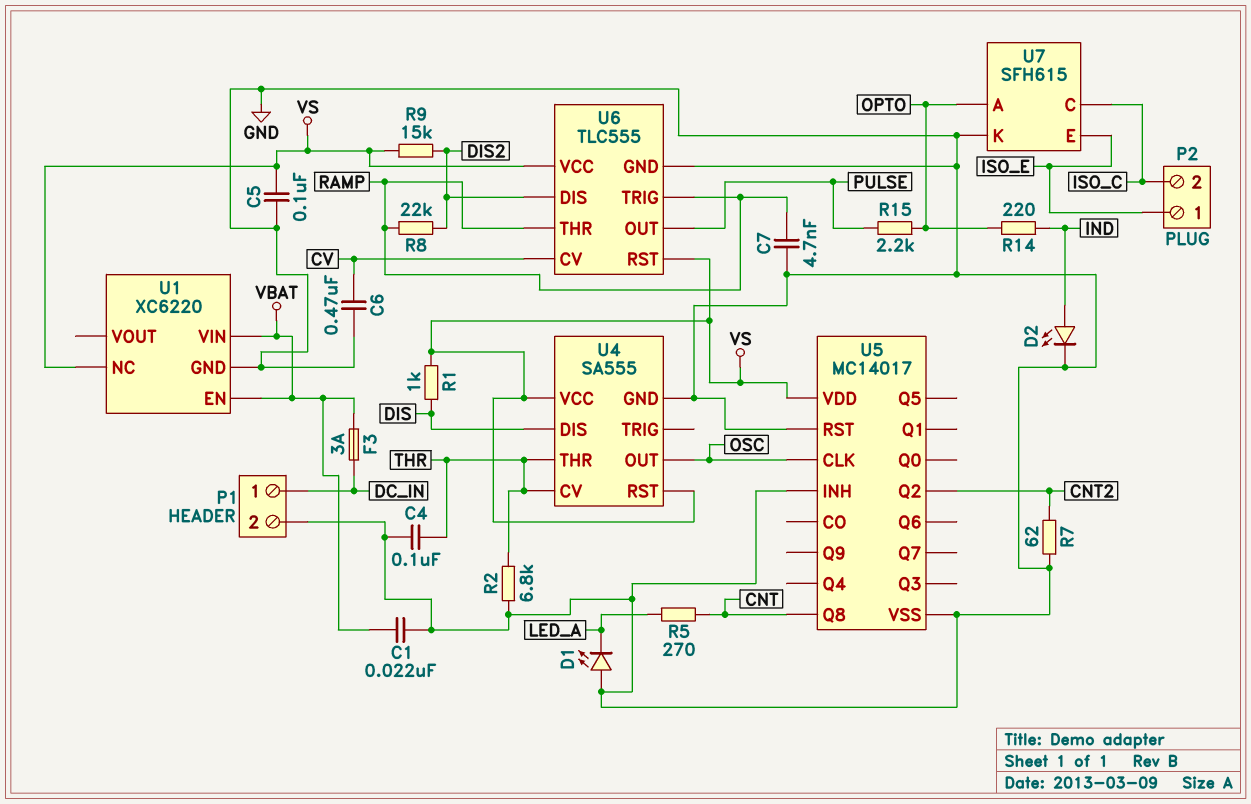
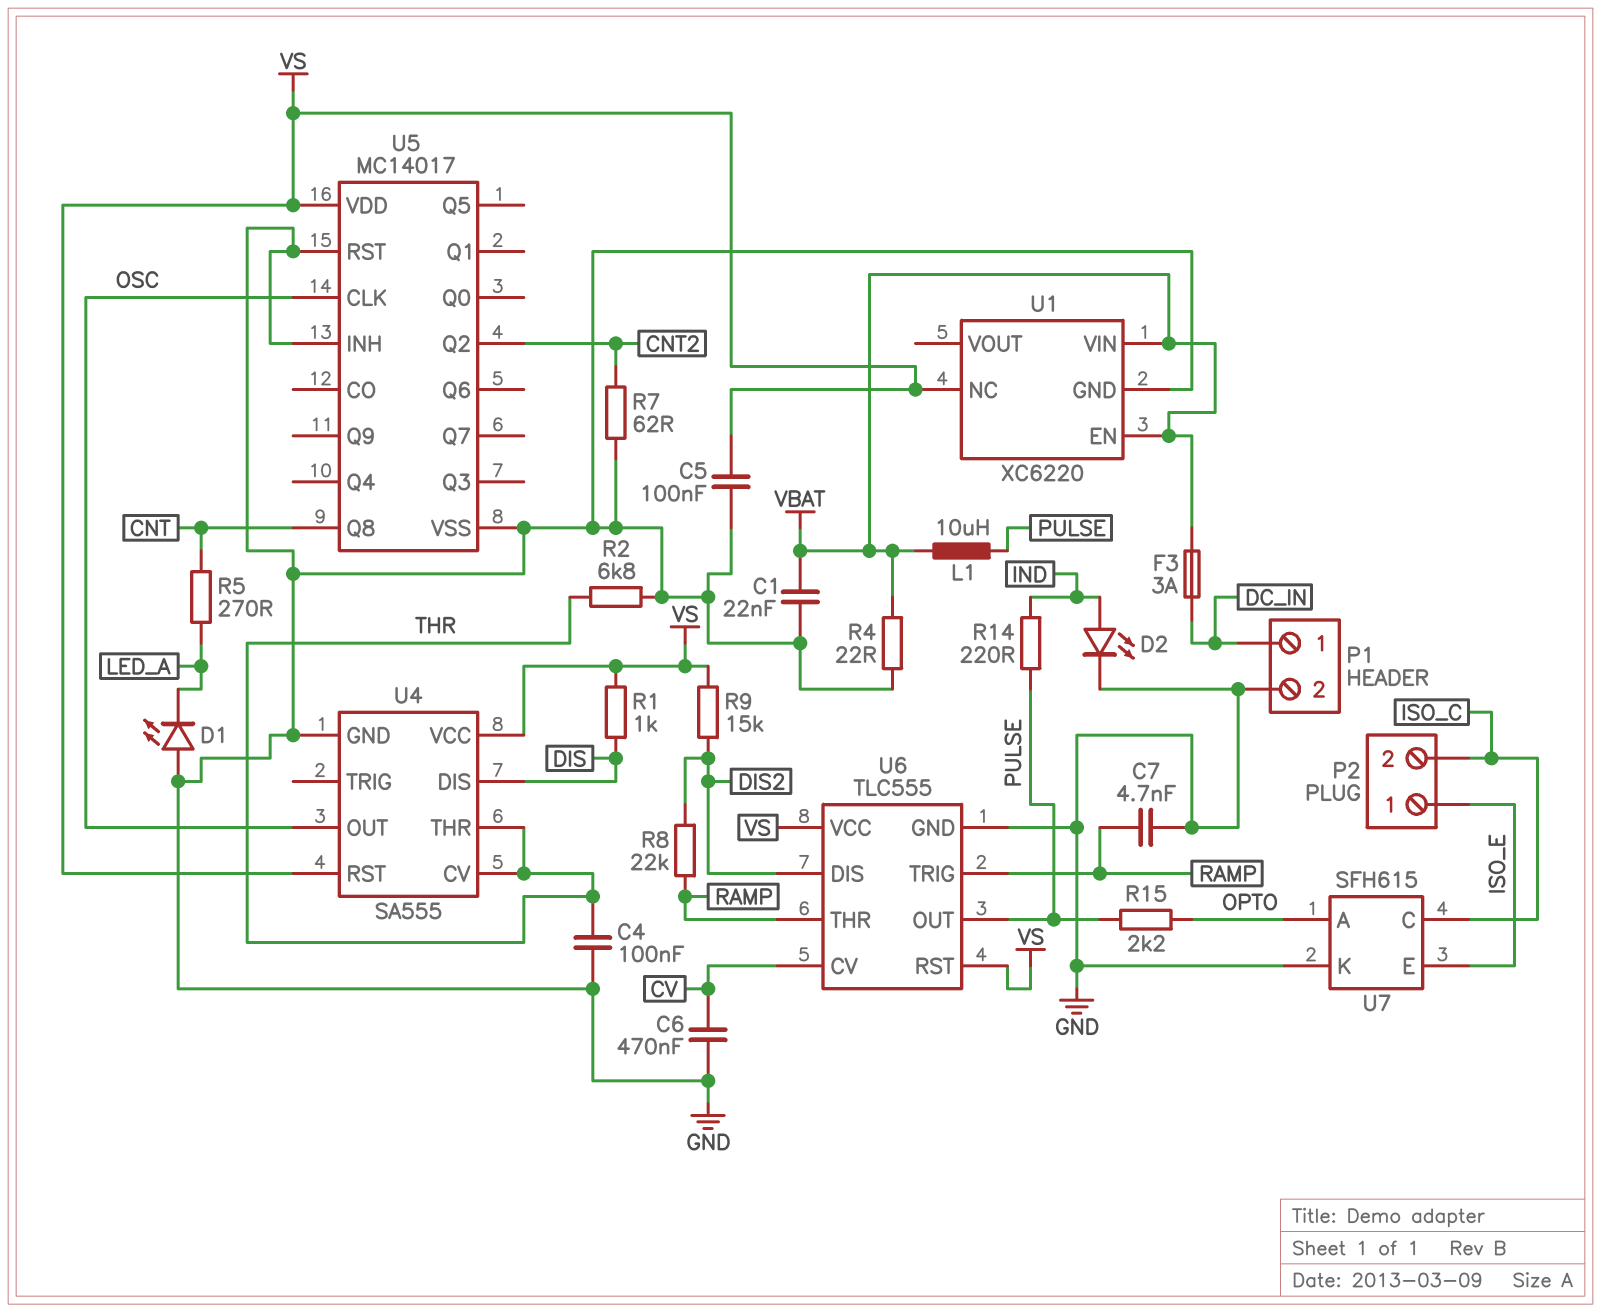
L1: none -> 10uH (PULSE, VBAT)
R4: none -> 22 (GND, VBAT)
R14: 220 (IND, OPTO) -> 220 (IND, PULSE)

